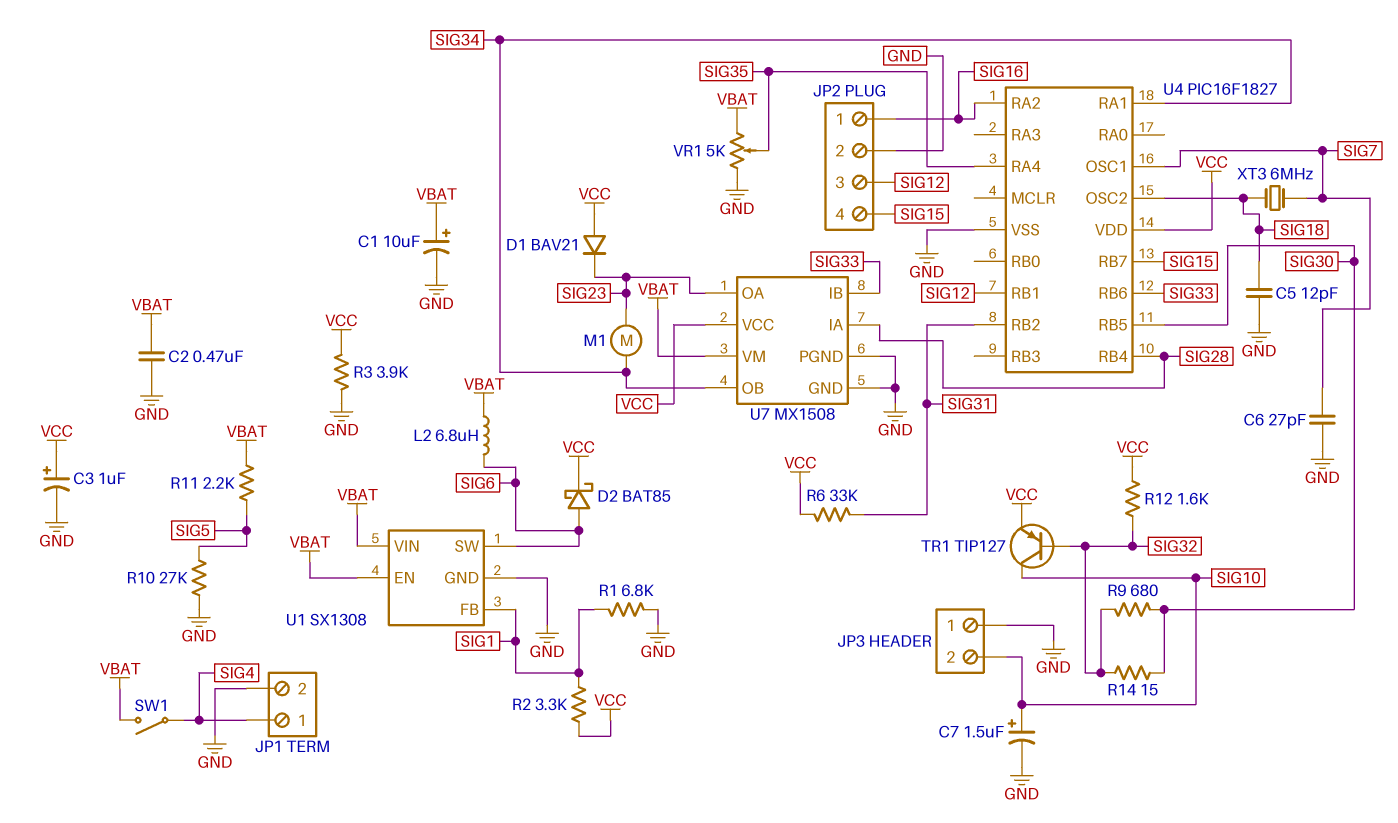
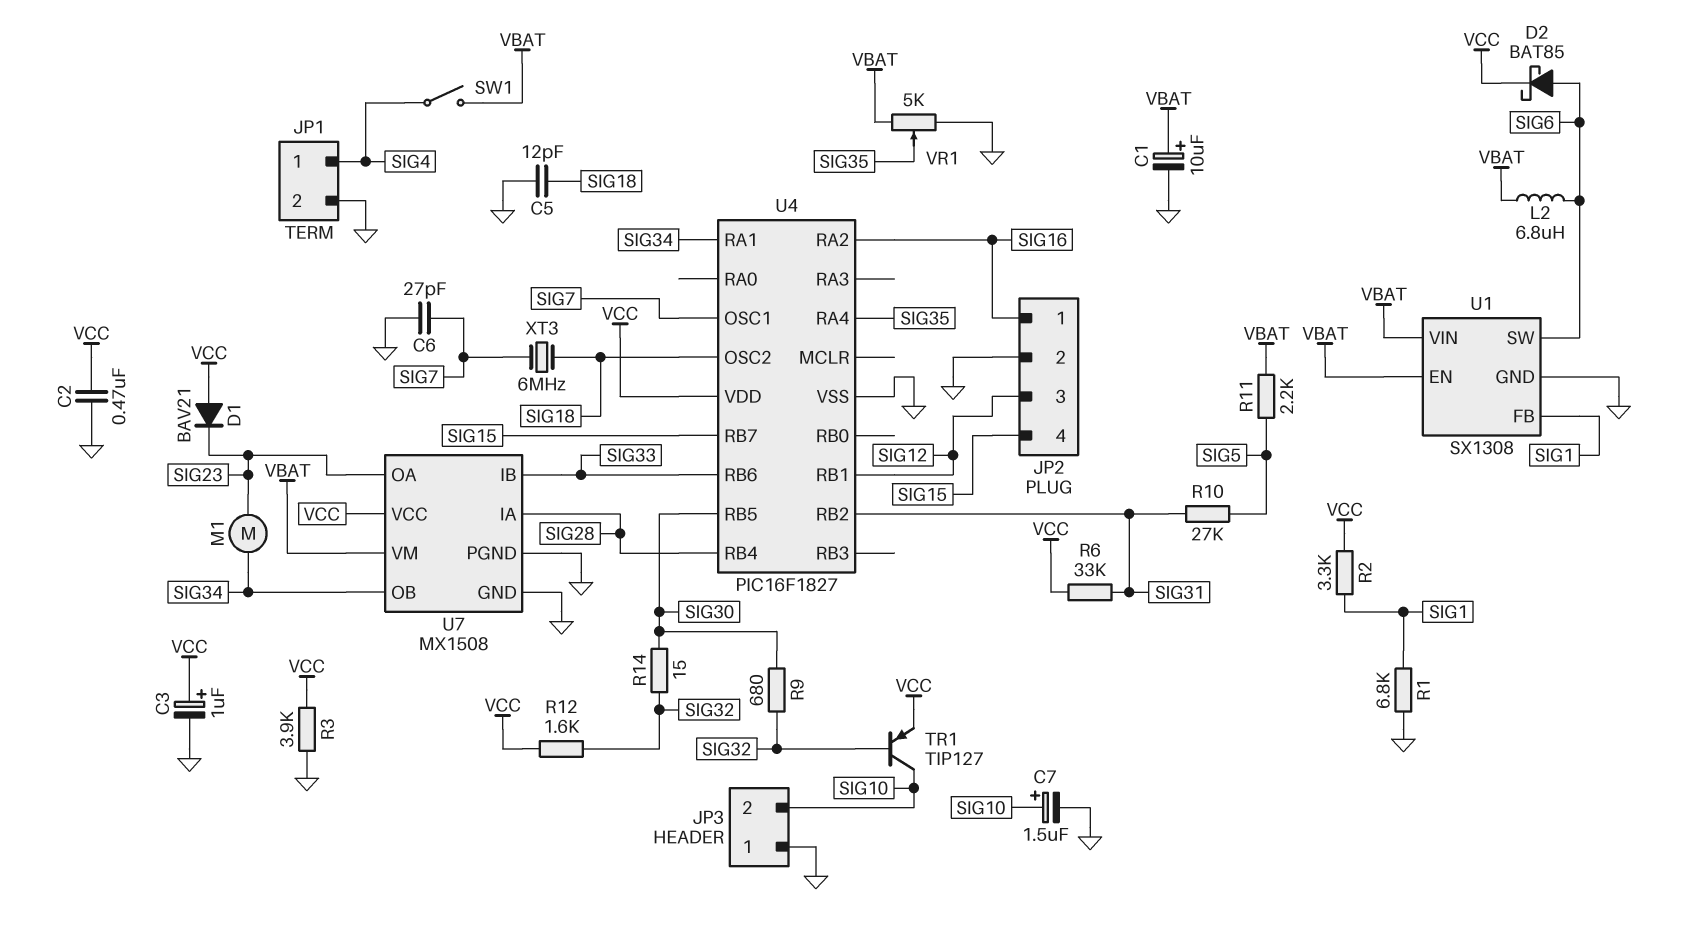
C2: 470nF (GND, VBAT) -> 470nF (GND, VCC)
R10: 27k (GND, SIG5) -> 27k (SIG5, SIG31)

